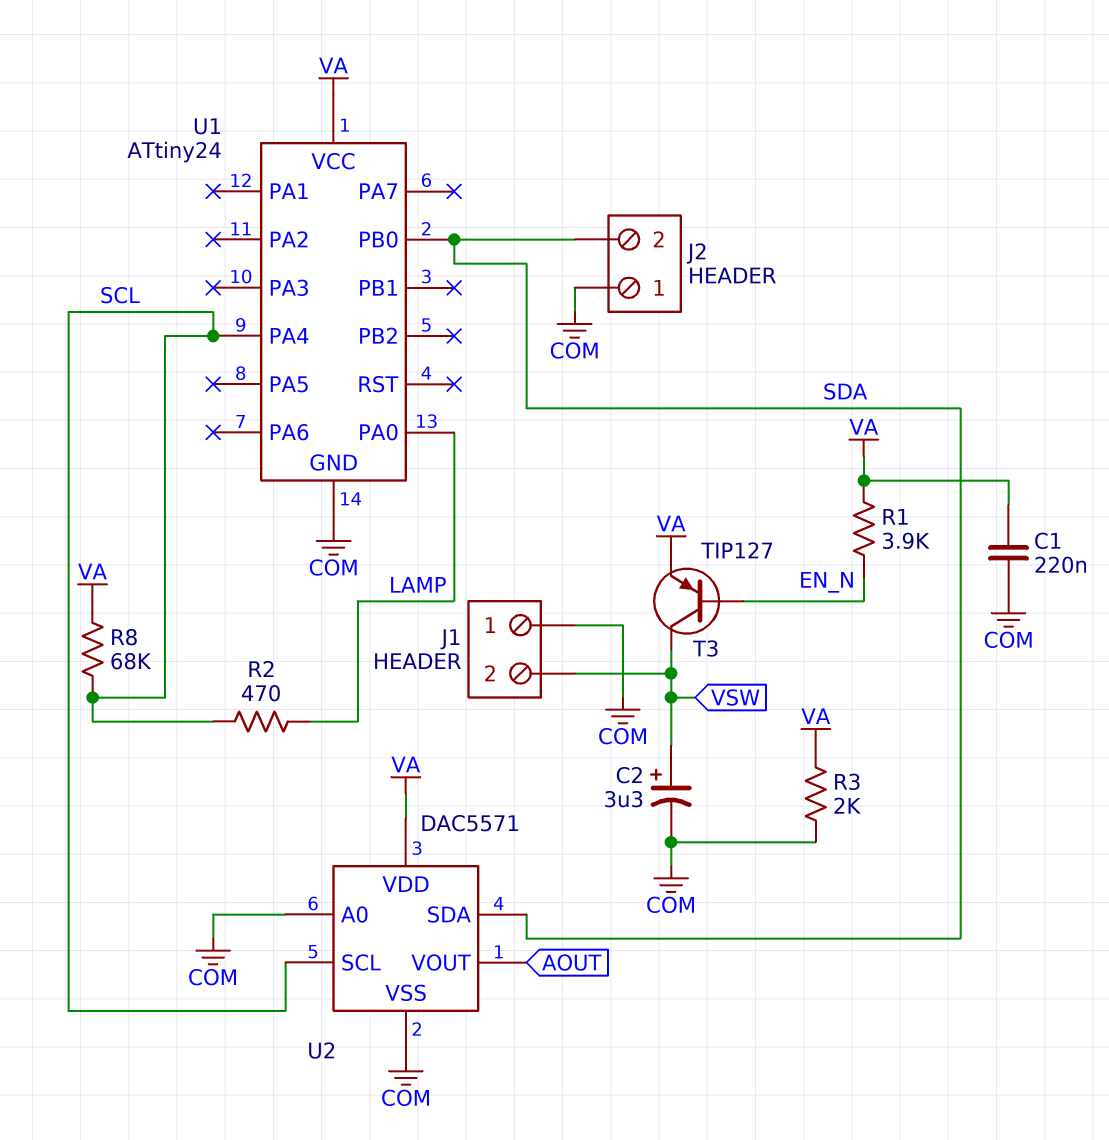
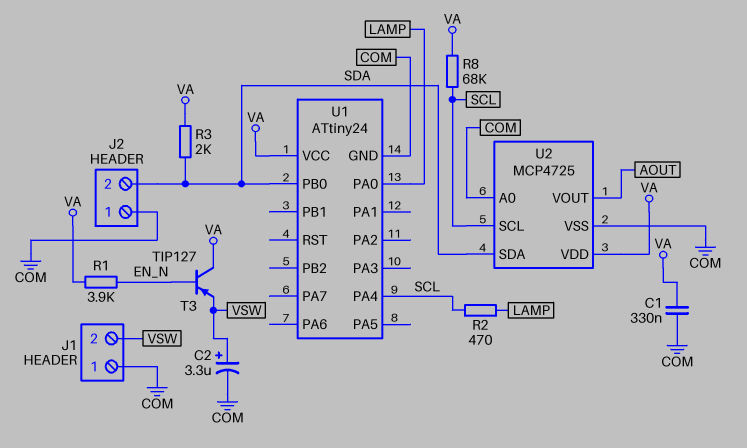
C1: 220nF (COM, VA) -> 330nF (COM, VA)
R3: 2k (COM, VA) -> 2k (SDA, VA)
T3: PNP TIP127 (B EN_N, C VSW, E VA) -> PNP TIP127 (B EN_N, C VA, E VSW)
U2: DAC5571 -> MCP4725

